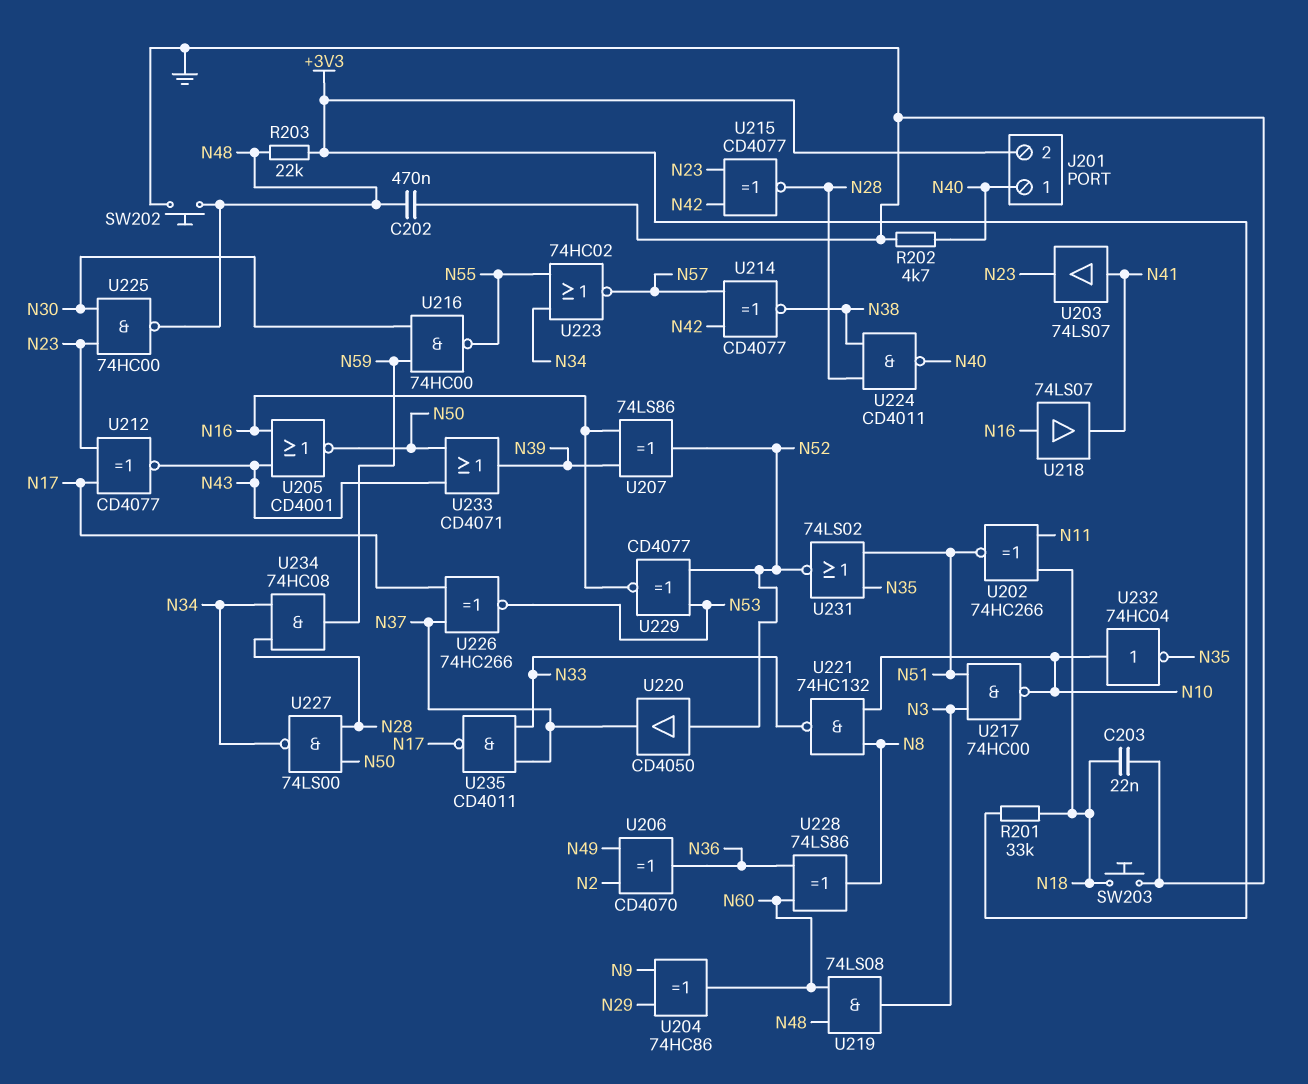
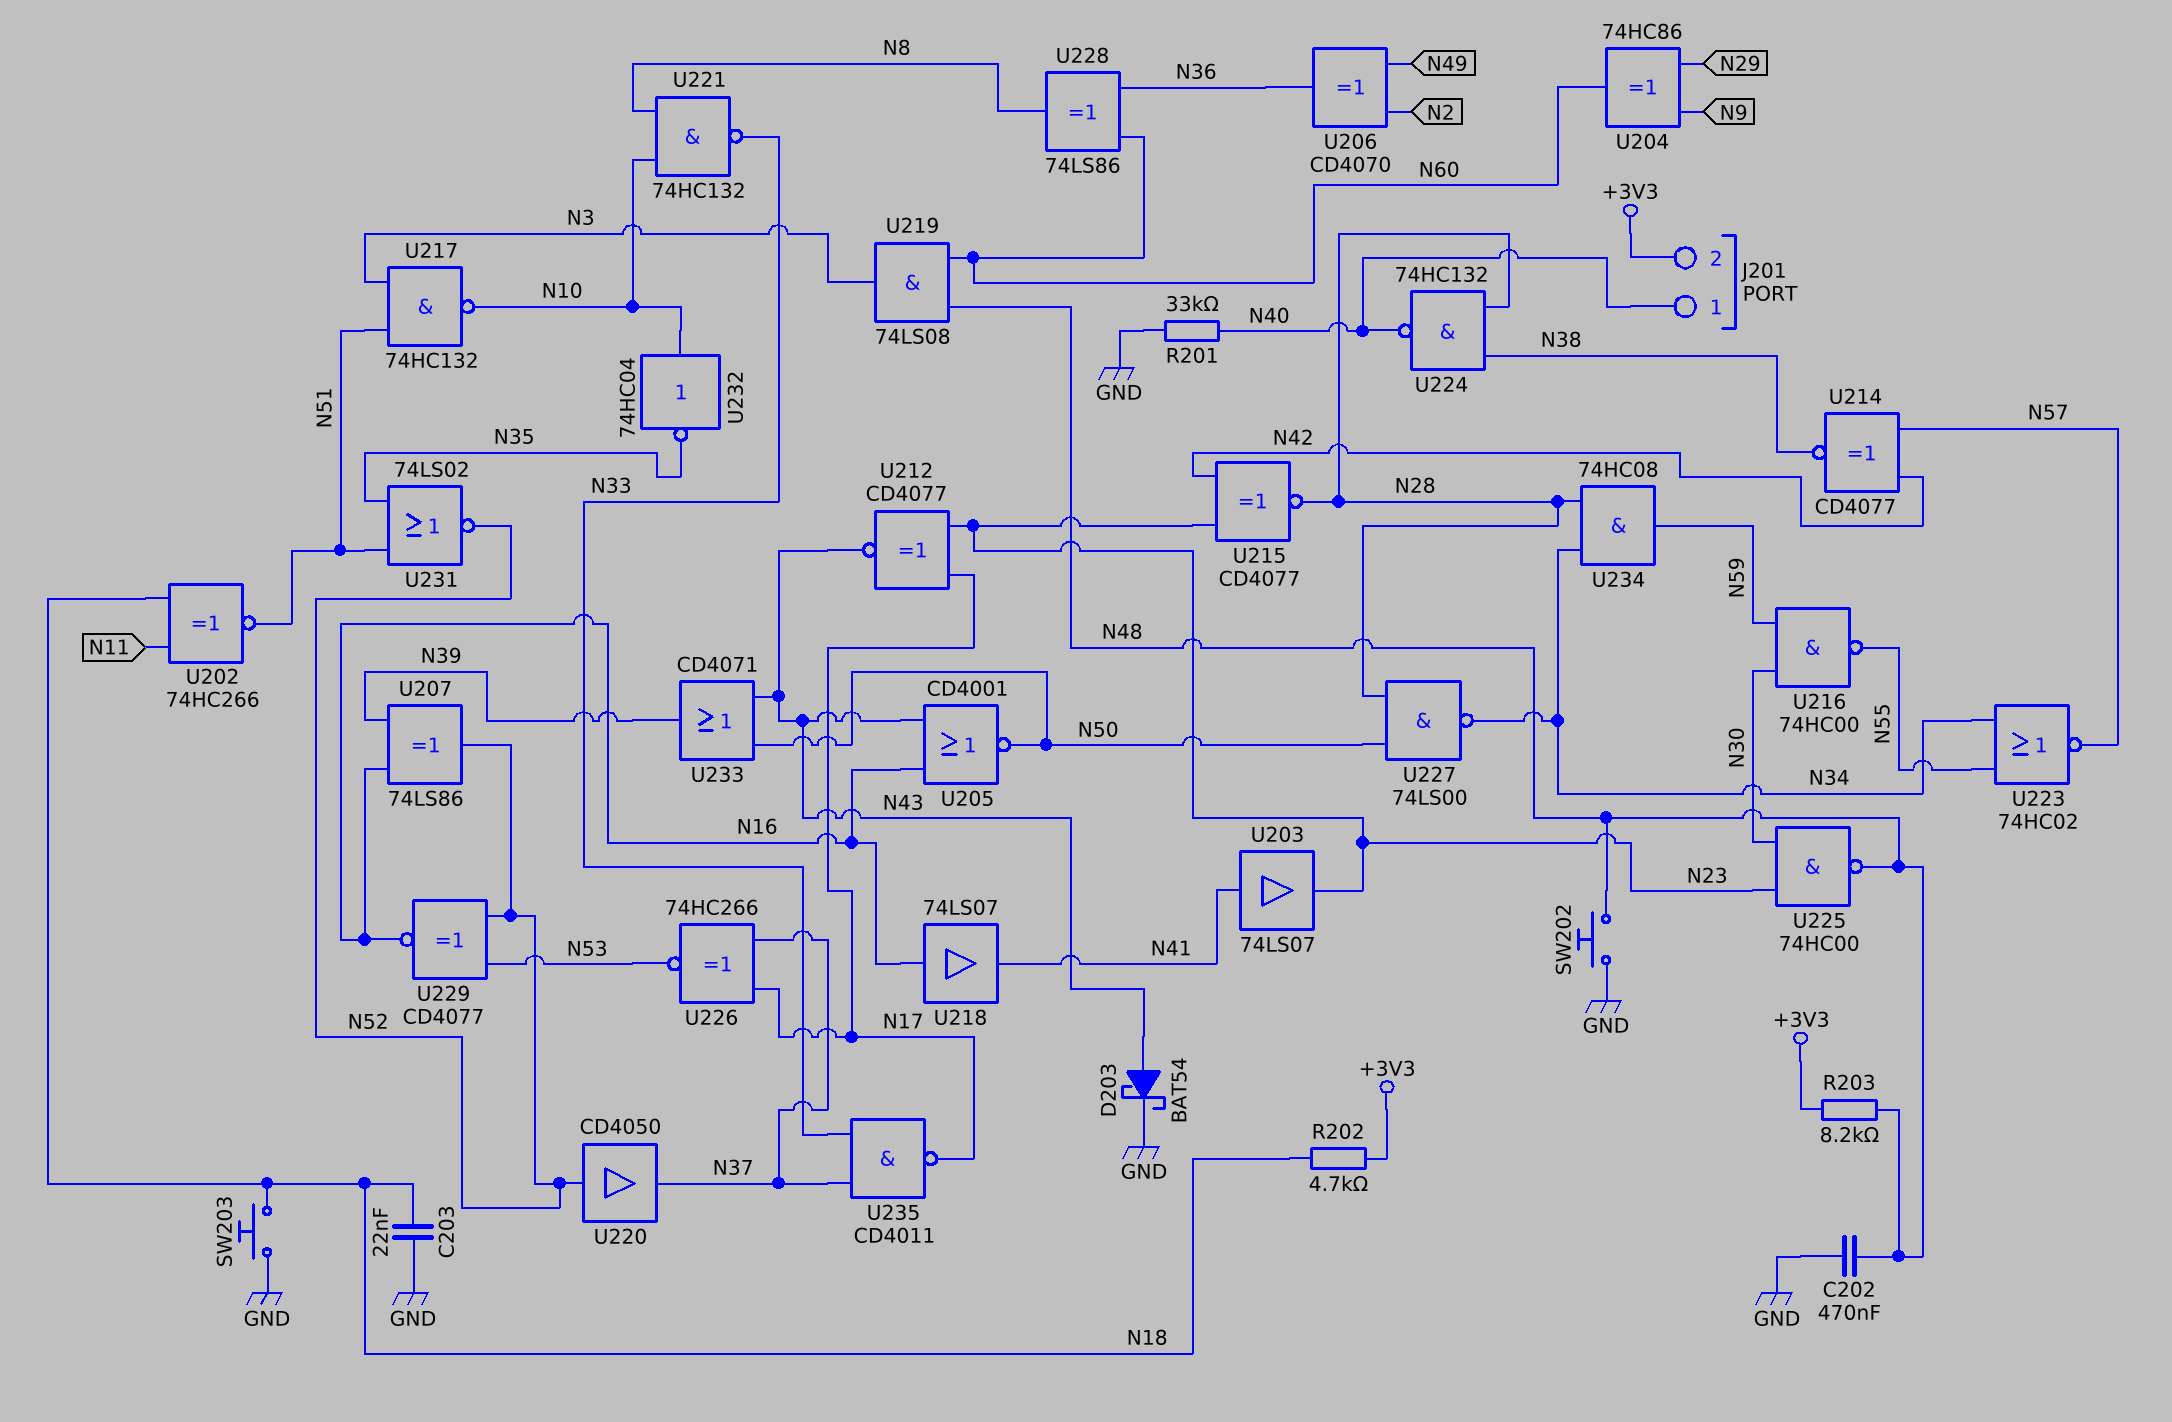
D203: none -> schottky BAT54 (A N43, K GND)
R201: 33k (+3V3, N18) -> 33k (GND, N40)
R202: 4.7k (GND, N40) -> 4.7k (+3V3, N18)
R203: 22k (+3V3, N48) -> 8.2k (+3V3, N48)
U217: NAND 74HC00 (in N3, in N51, out N10) -> NAND 74HC132 (in N3, in N51, out N10)
U224: NAND CD4011 (in N28, in N38, out N40) -> NAND 74HC132 (in N28, in N38, out N40)

